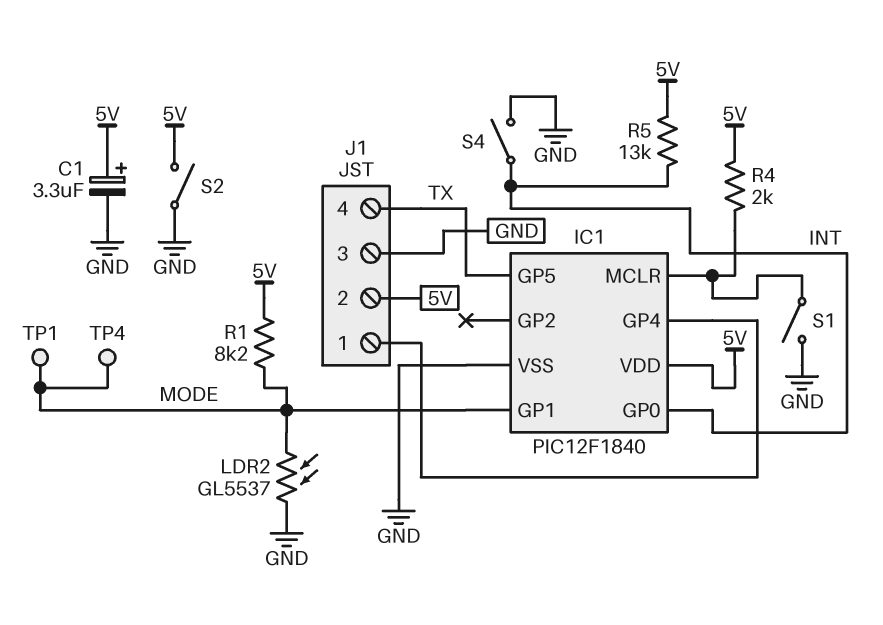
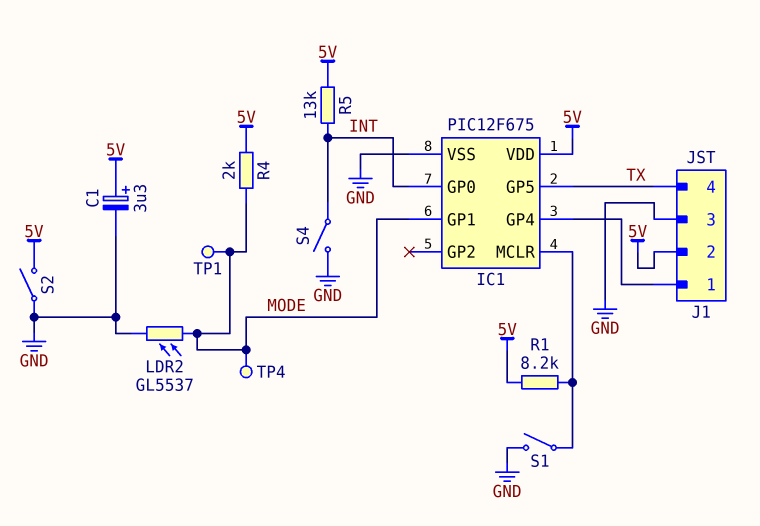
IC1: PIC12F1840 -> PIC12F675
R1: 8.2k (5V, MODE) -> 8.2k (5V, IC1/MCLR)
R4: 2k (5V, IC1/MCLR) -> 2k (5V, MODE)

